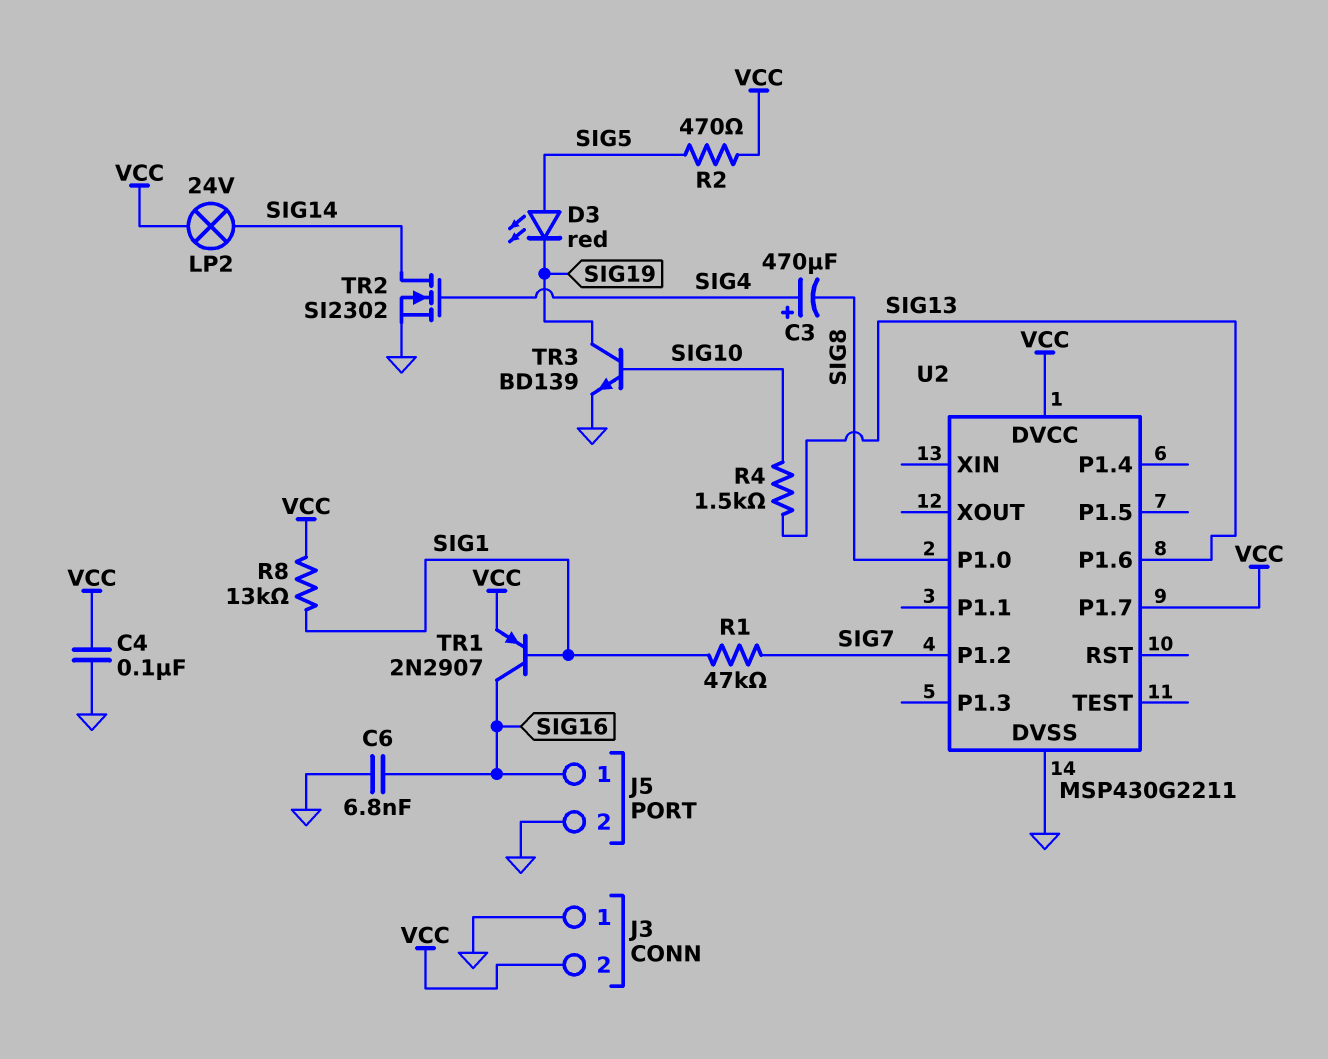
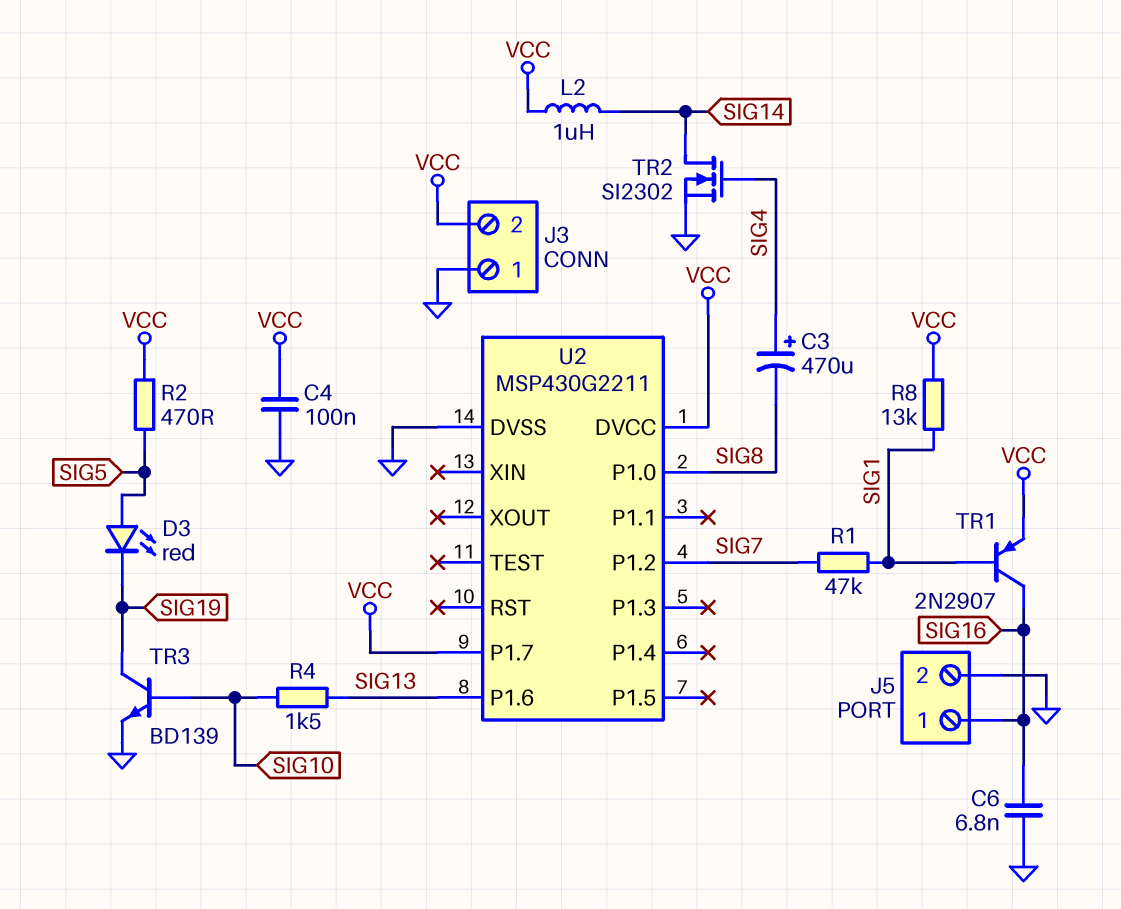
L2: none -> 1uH (SIG14, VCC)
LP2: lamp 24V (SIG14, VCC) -> none

